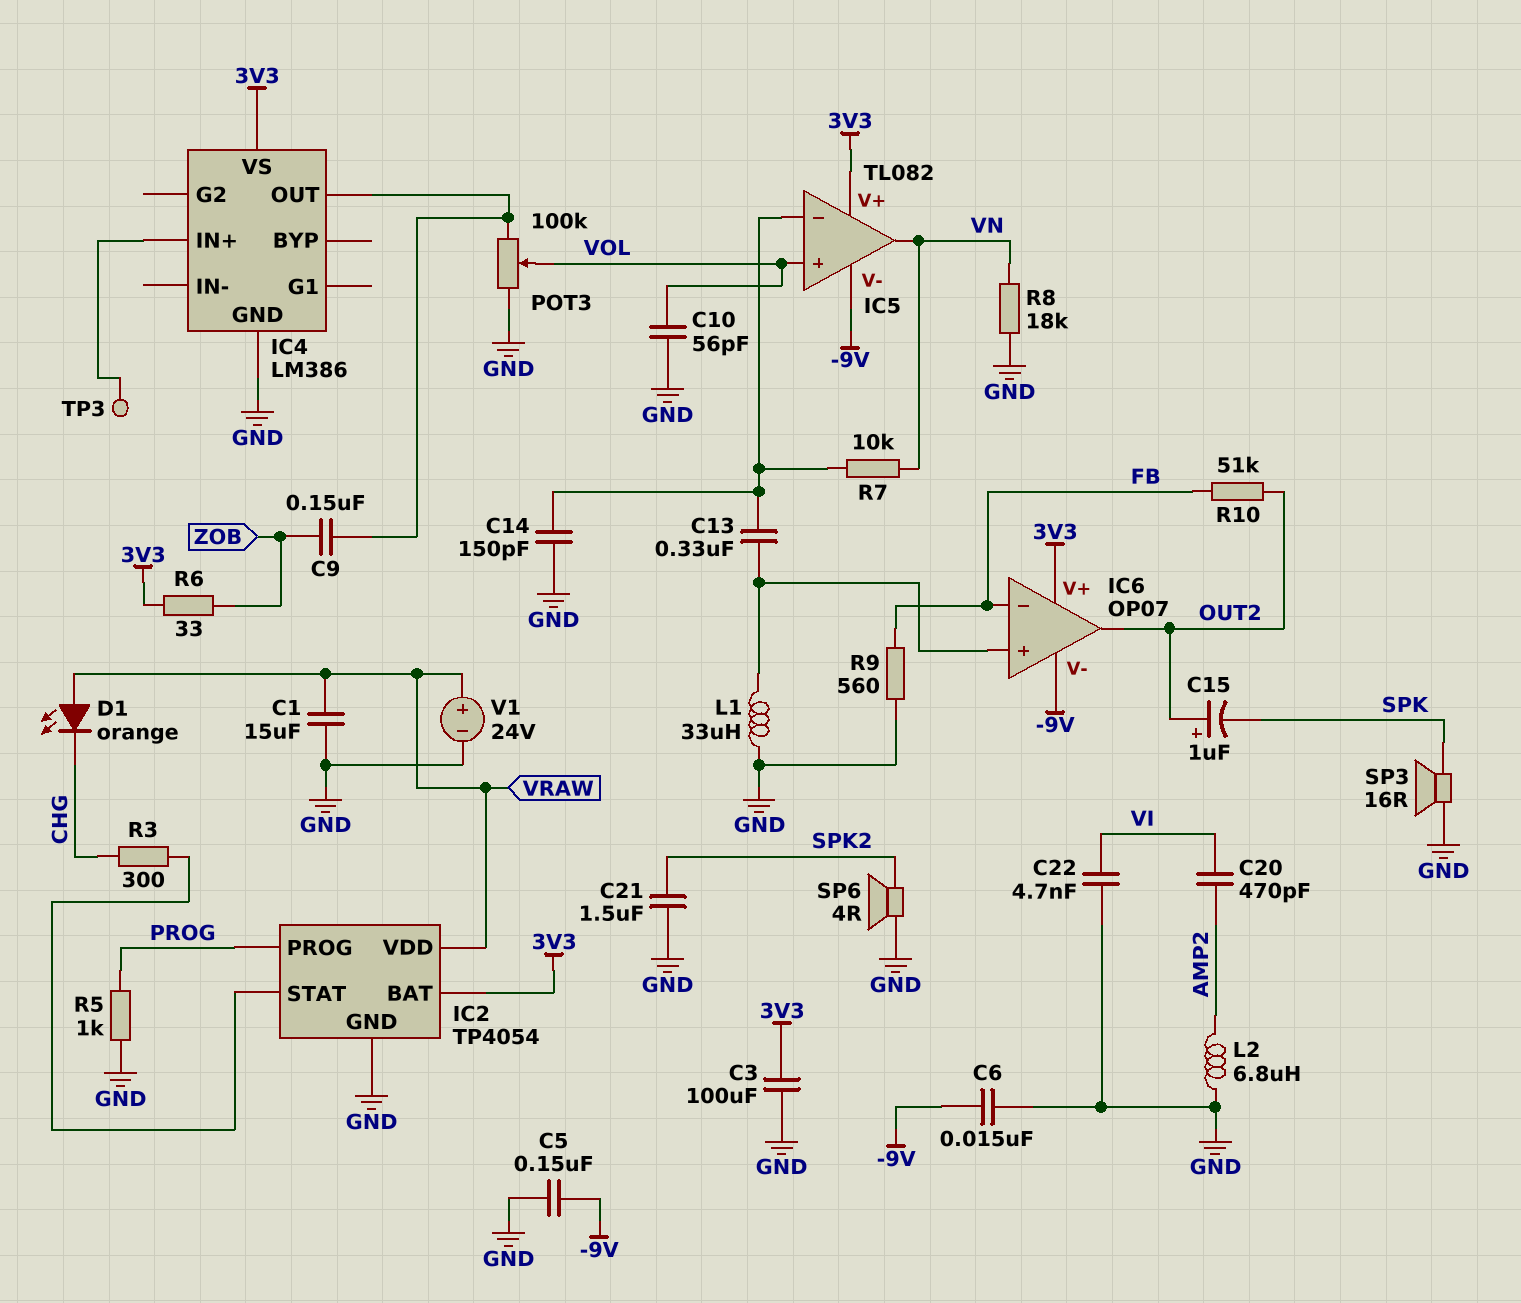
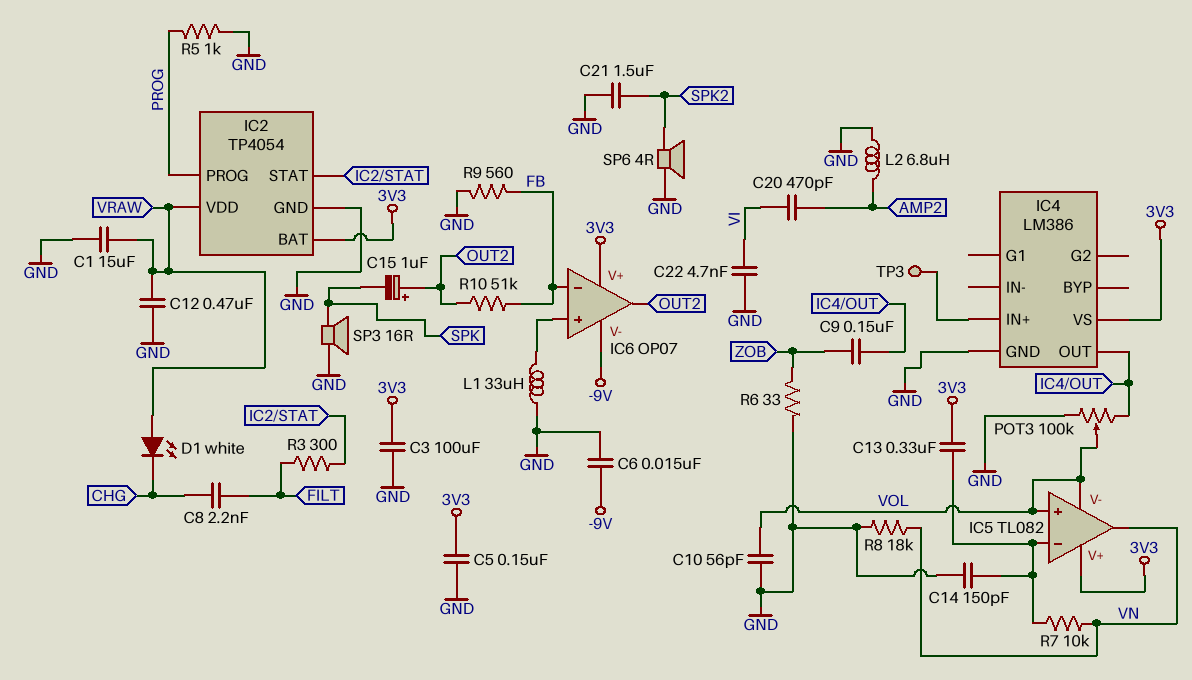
C5: 150nF (-9V, GND) -> 150nF (3V3, GND)
C8: none -> 2.2nF (CHG, FILT)
C12: none -> 470nF (GND, VRAW)
C13: 330nF (IC5/in-, IC6/in+) -> 330nF (3V3, IC5/in-)
D1: LED orange (A VRAW, K CHG) -> LED white (A VRAW, K CHG)
IC5 pin V-: -9V -> VOL
R3: 300 (CHG, IC2/STAT) -> 300 (FILT, IC2/STAT)
R6: 33 (3V3, ZOB) -> 33 (GND, ZOB)
V1: 24V (plus VRAW, minus GND) -> none

